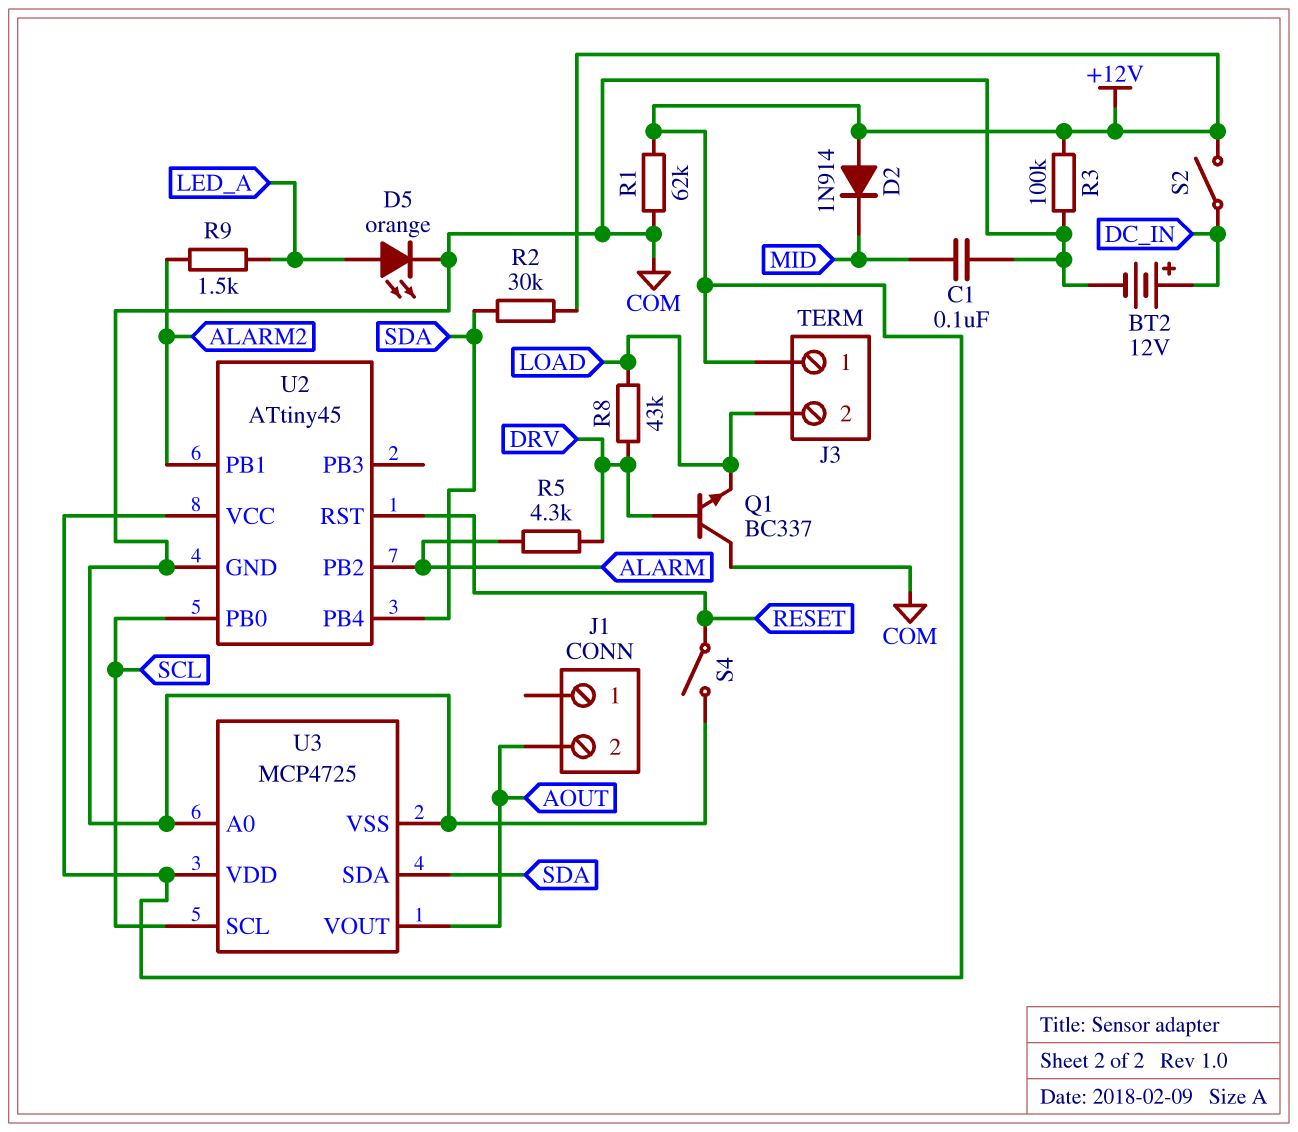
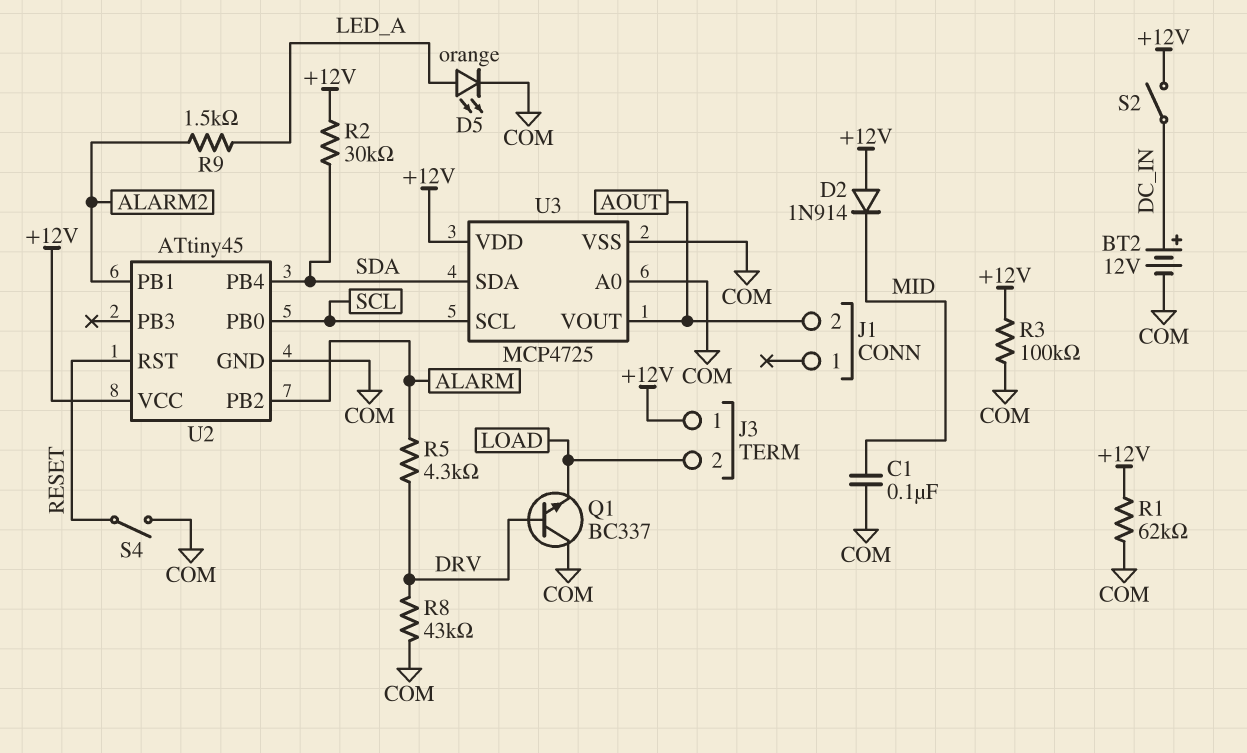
R8: 43k (DRV, LOAD) -> 43k (COM, DRV)

